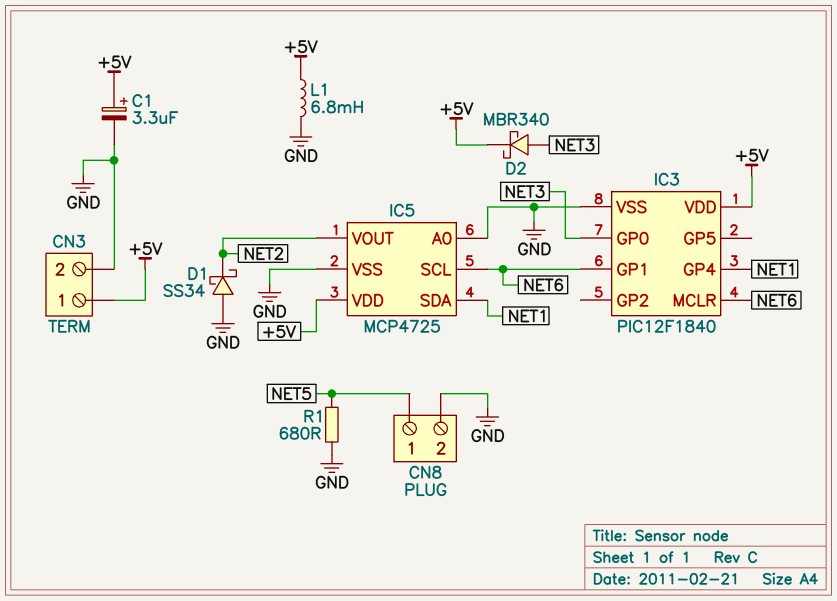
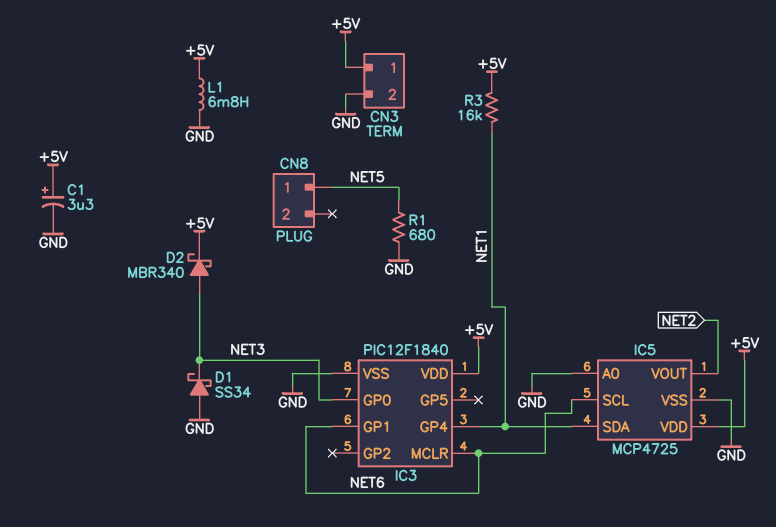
CN8 pin 2: GND -> none
D1: schottky SS34 (A GND, K NET2) -> schottky SS34 (A GND, K NET3)
R3: none -> 16k (+5V, NET1)

